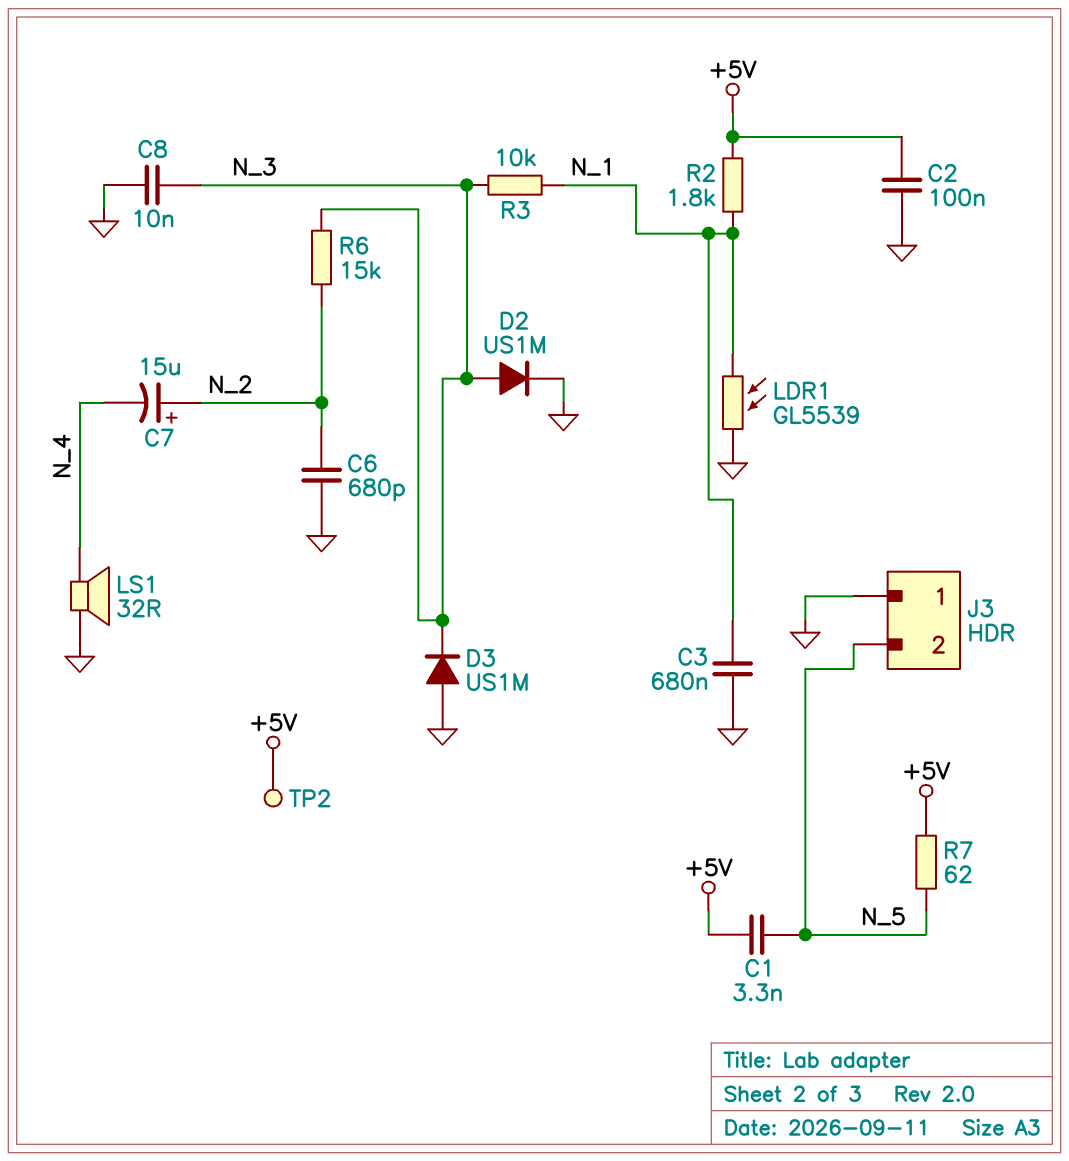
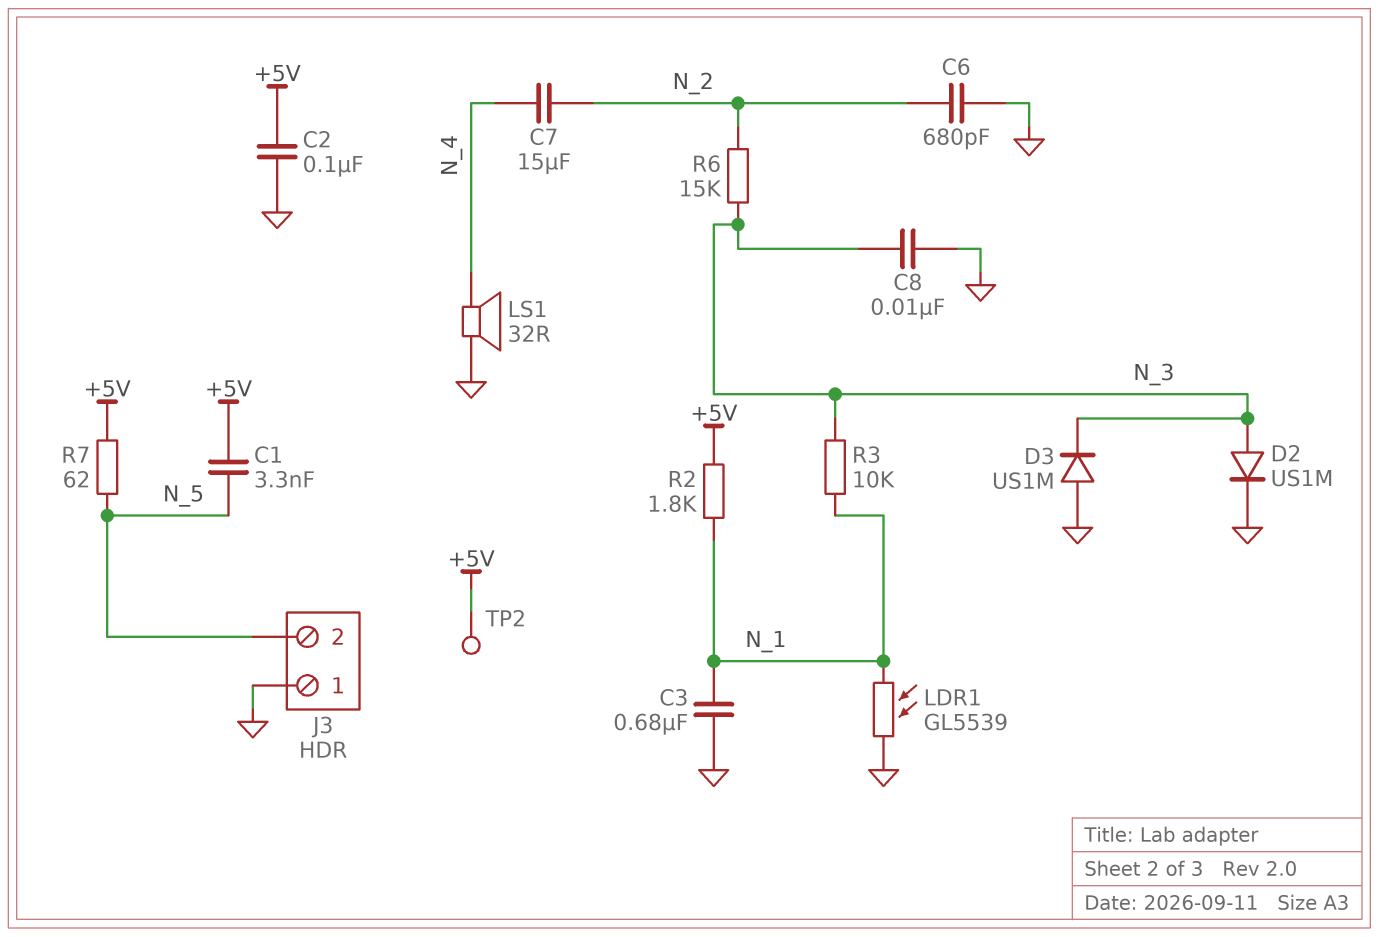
C7: 15uF (plus N_2, minus N_4) -> 15uF (N_2, N_4)

